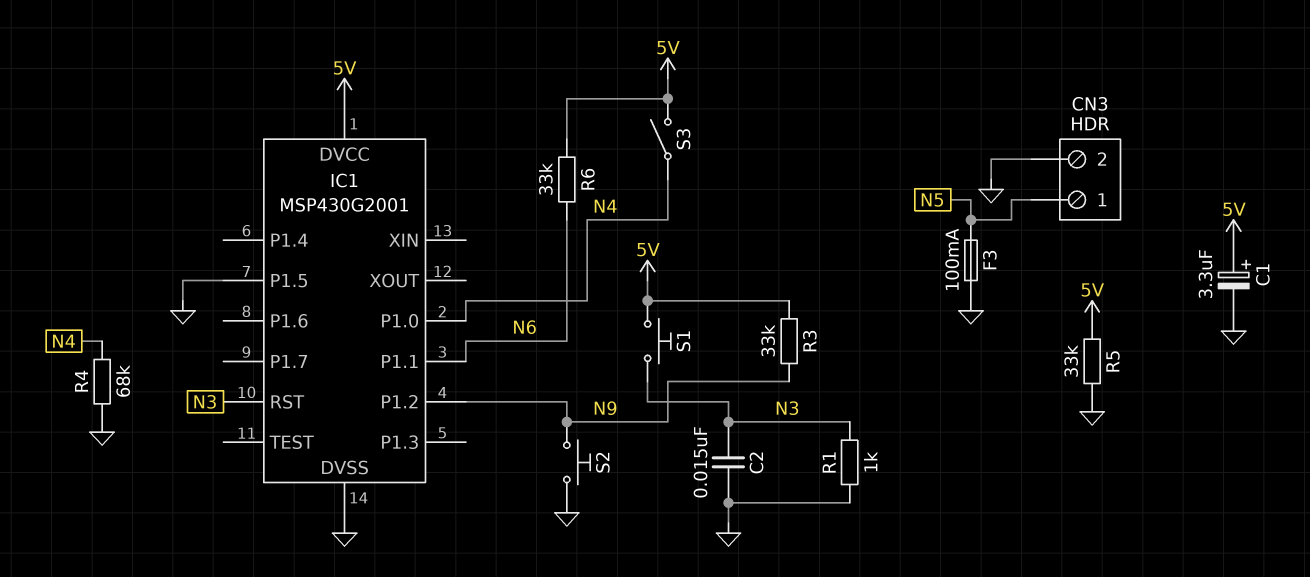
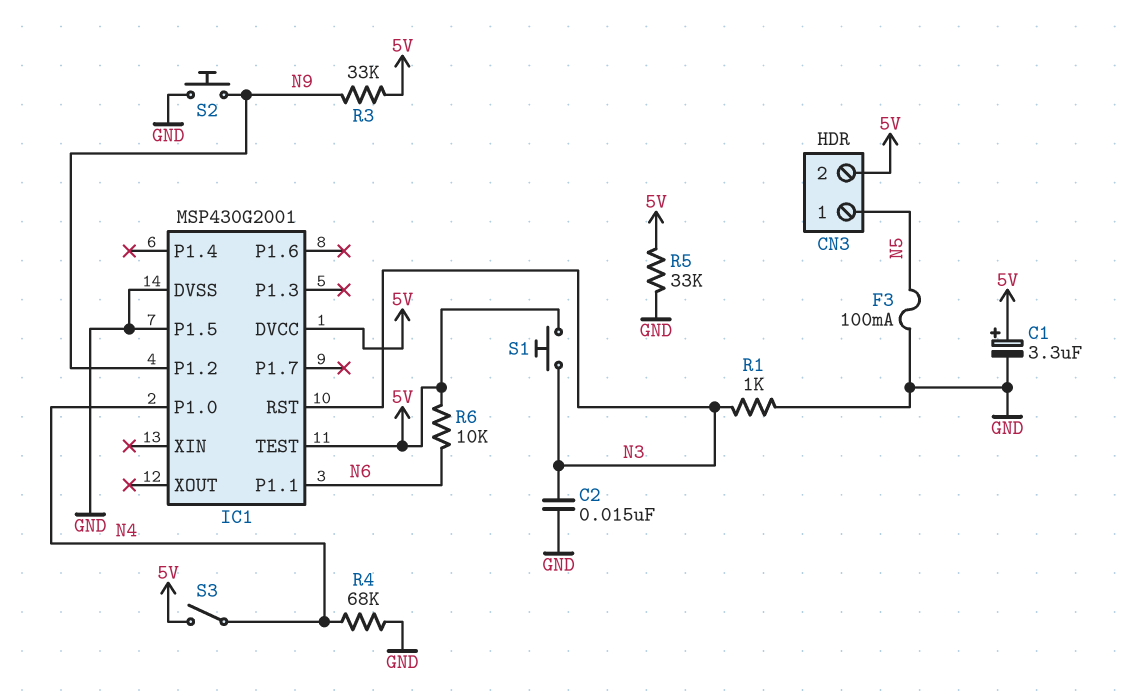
CN3 pin 2: GND -> 5V
IC1 pin TEST: none -> 5V
R6: 33k (5V, N6) -> 10k (5V, N6)

